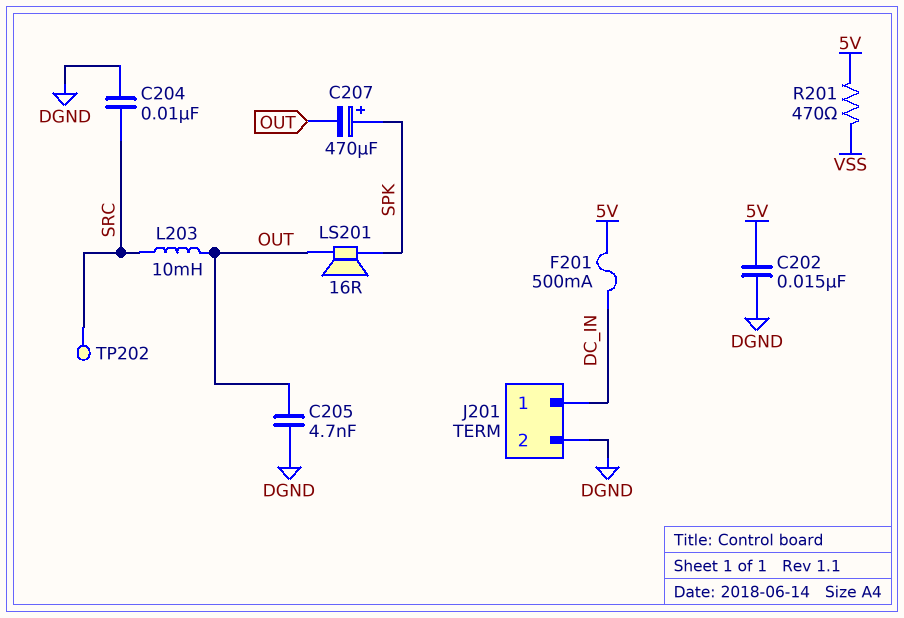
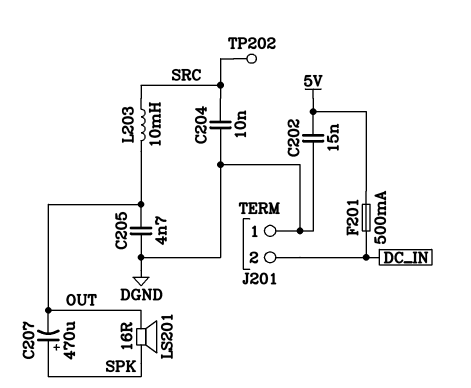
J201 pin 1: DC_IN -> DGND
J201 pin 2: DGND -> DC_IN
R201: 470 (5V, VSS) -> none

